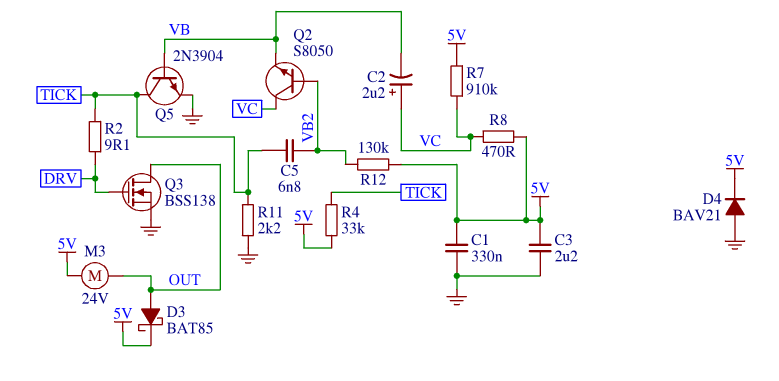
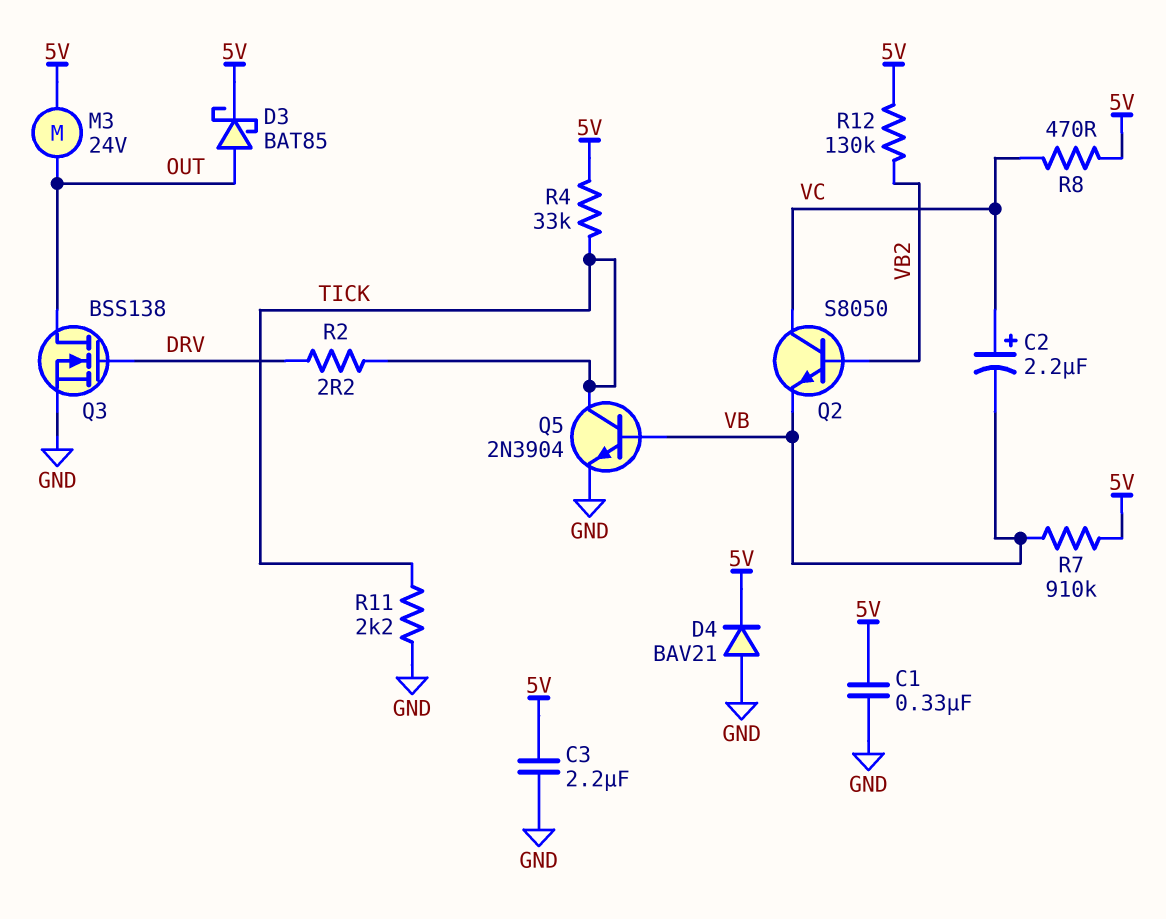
C5: 6.8nF (TICK, VB2) -> none
R2: 9.1 (DRV, TICK) -> 2.2 (DRV, TICK)
R7: 910k (5V, VC) -> 910k (5V, VB)

